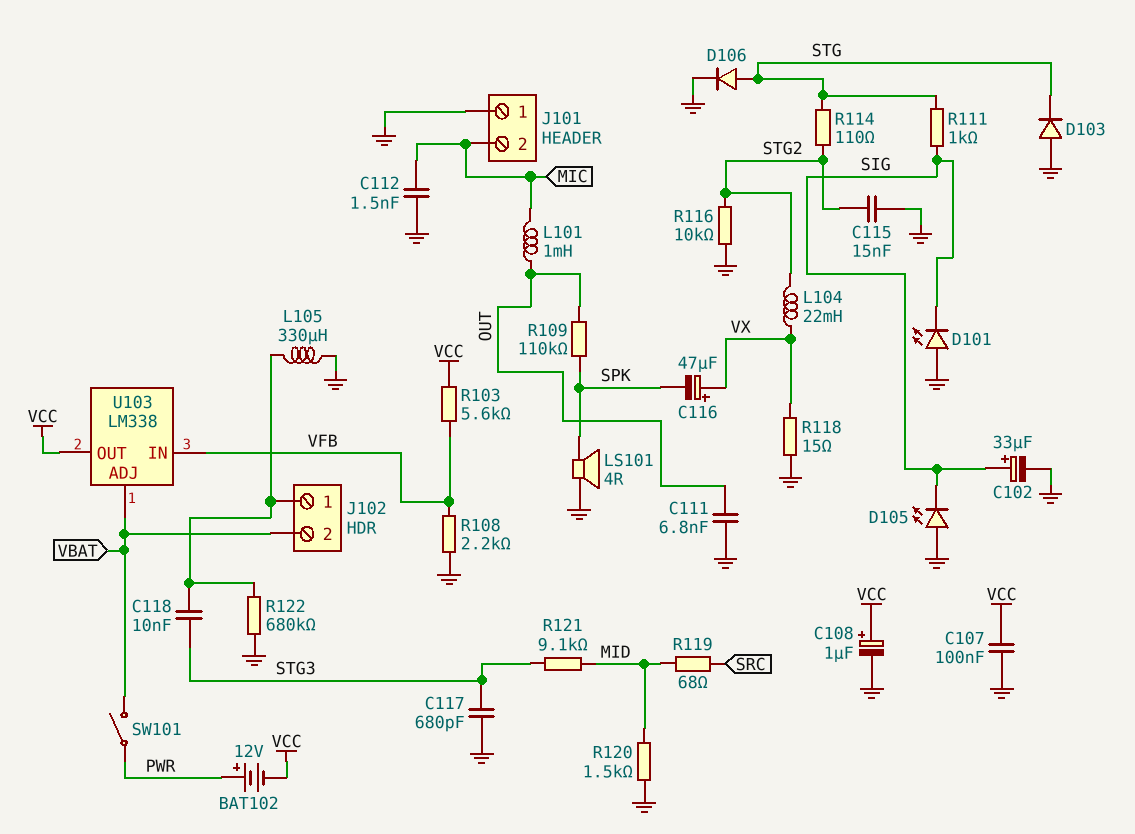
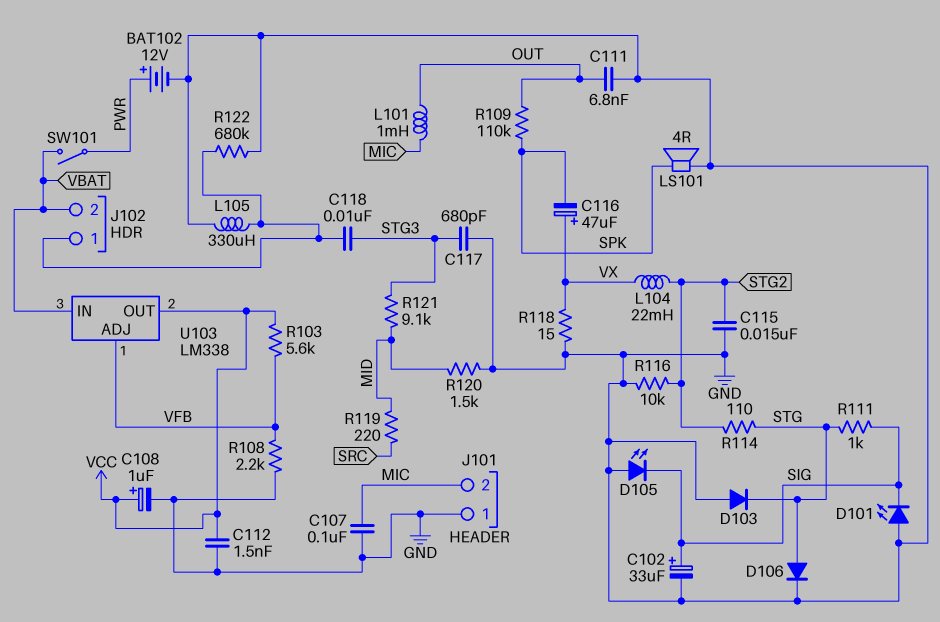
BAT102: 12V (plus PWR, minus VCC) -> 12V (plus PWR, minus GND)
C107: 100nF (GND, VCC) -> 100nF (GND, MIC)
C112: 1.5nF (GND, MIC) -> 1.5nF (GND, VCC)
R119: 68 (MID, SRC) -> 220 (MID, SRC)
U103 pin ADJ: VBAT -> VFB
U103 pin IN: VFB -> VBAT

